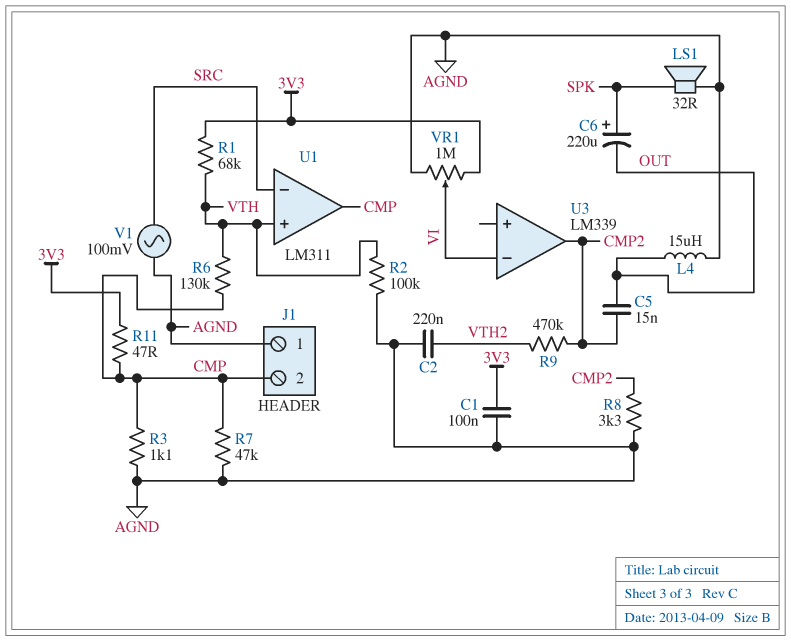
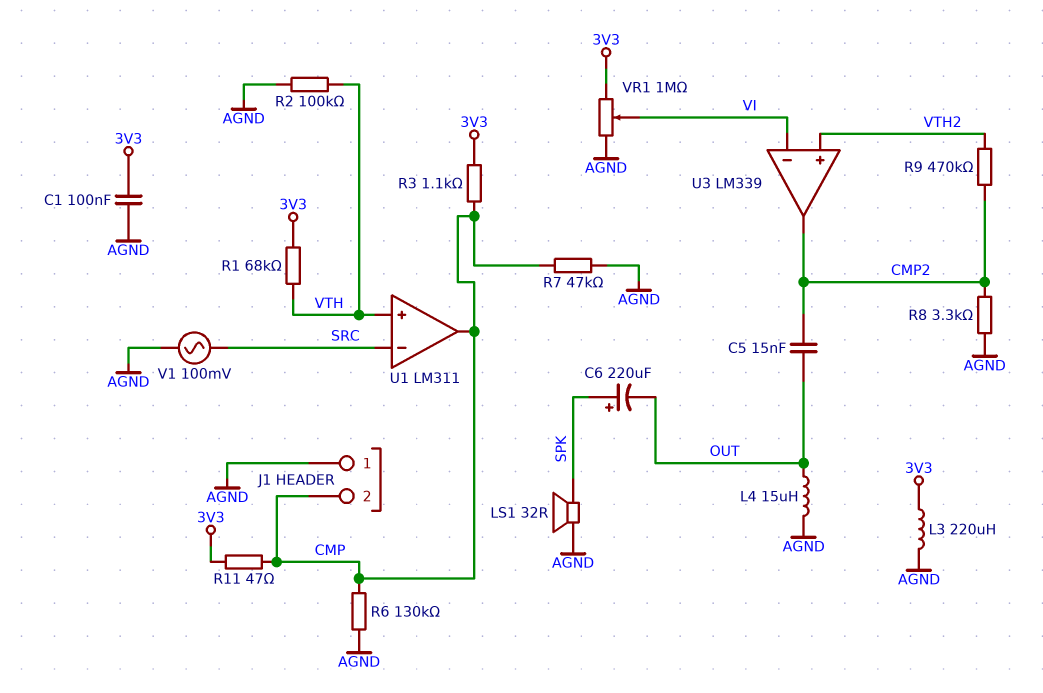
C2: 220nF (AGND, VTH2) -> none
L3: none -> 220uH (3V3, AGND)
R3: 1.1k (AGND, CMP) -> 1.1k (3V3, CMP)
R6: 130k (CMP, VTH) -> 130k (AGND, CMP)
U3 pin in+: none -> VTH2

